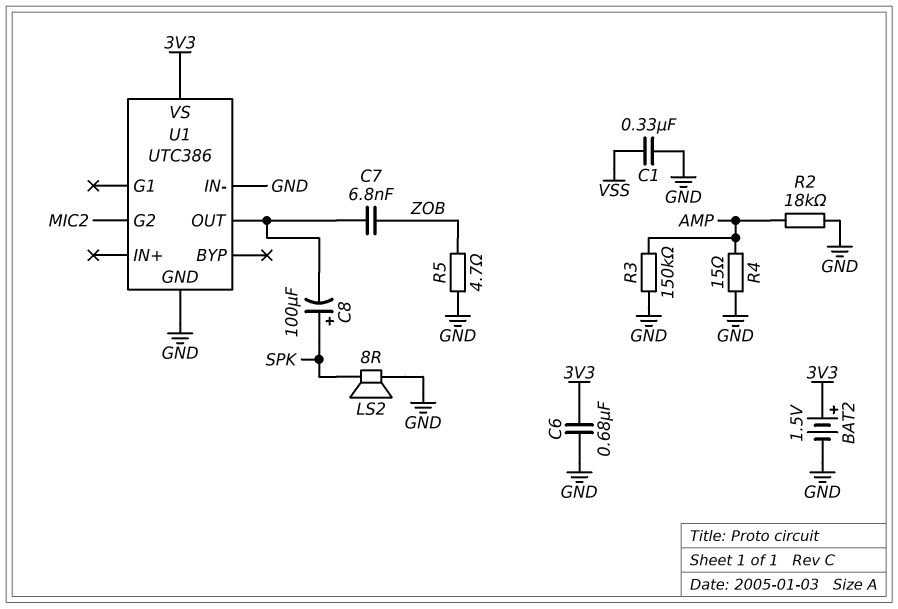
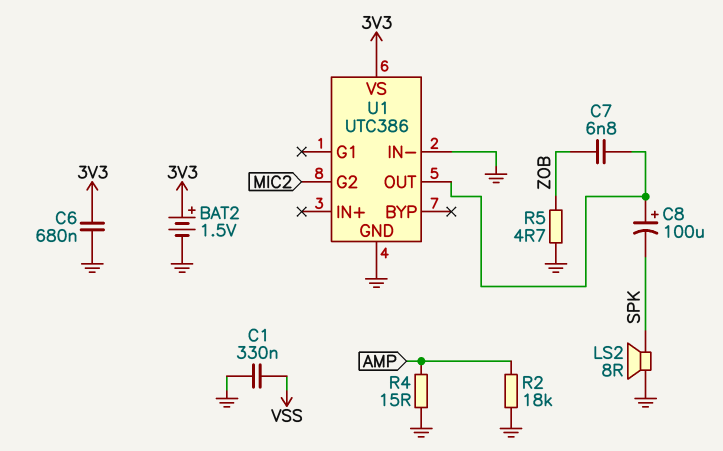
C8: 100uF (plus SPK, minus U1/OUT) -> 100uF (plus U1/OUT, minus SPK)
R3: 150k (AMP, GND) -> none

